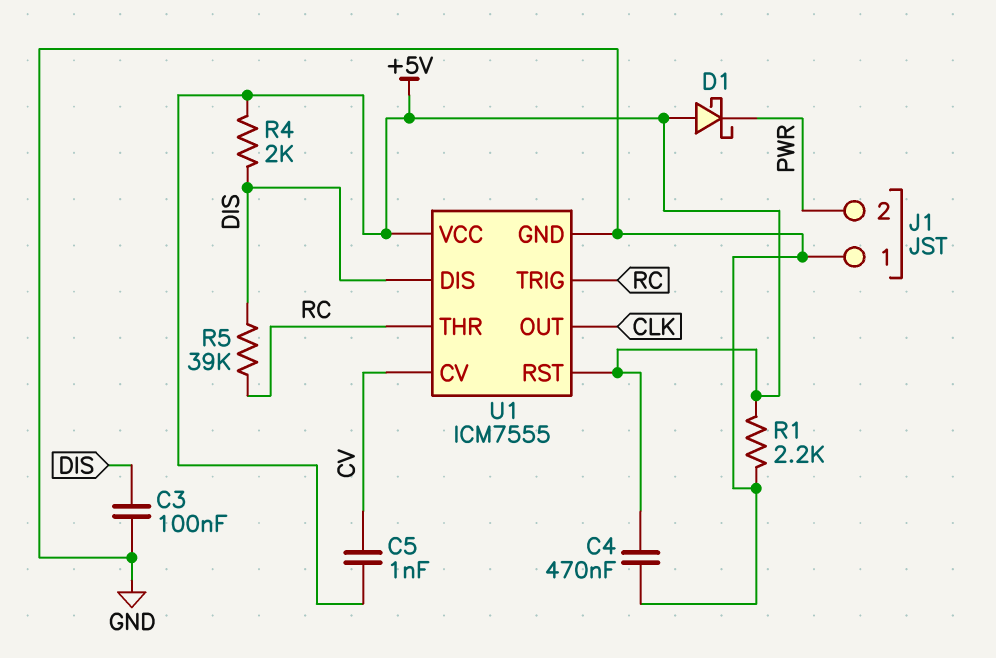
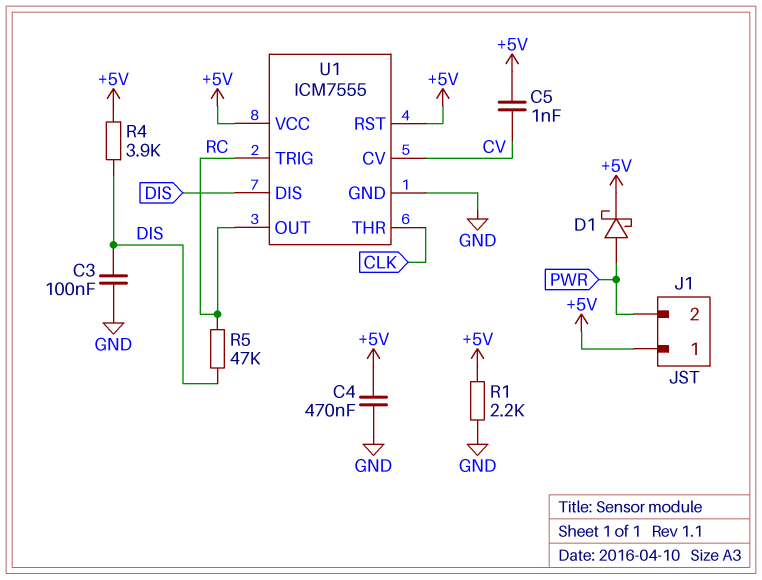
D1: schottky (A +5V, K PWR) -> schottky (A PWR, K +5V)
J1 pin 1: GND -> +5V
R4: 2k (+5V, DIS) -> 3.9k (+5V, DIS)
R5: 39k (DIS, RC) -> 47k (DIS, RC)
U1 pin OUT: CLK -> RC
U1 pin THR: RC -> CLK

